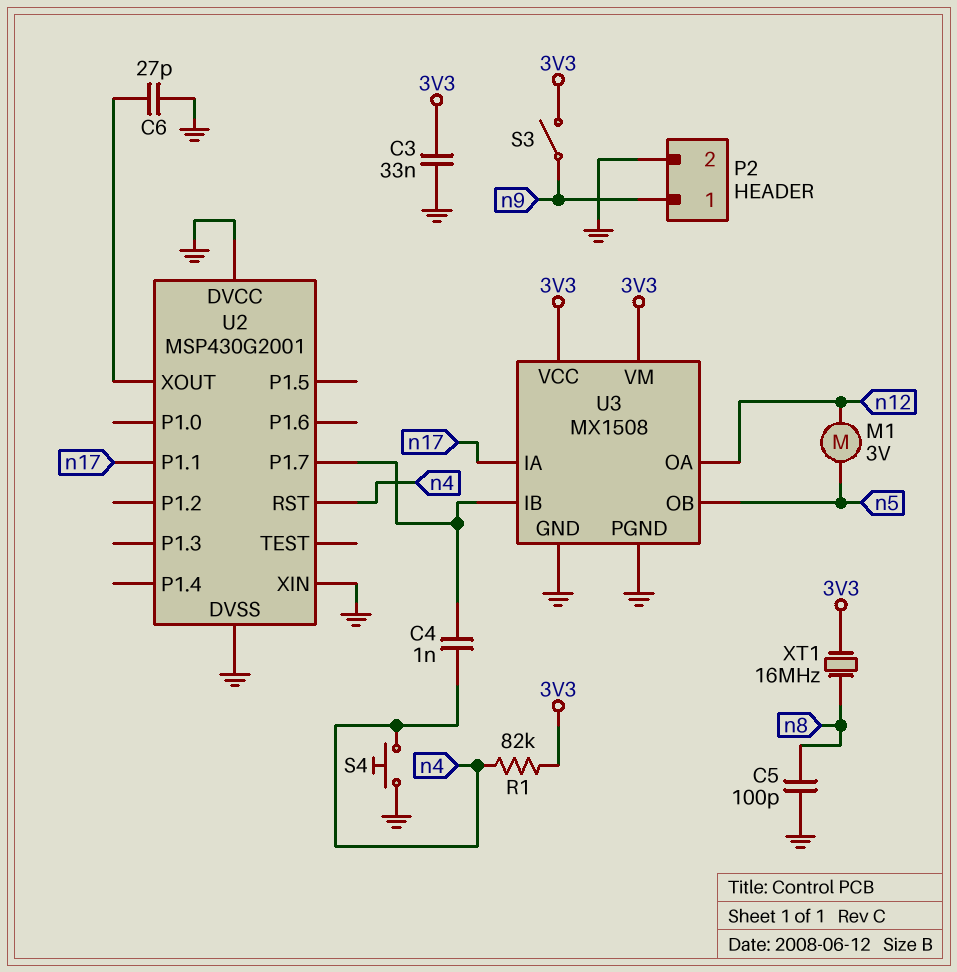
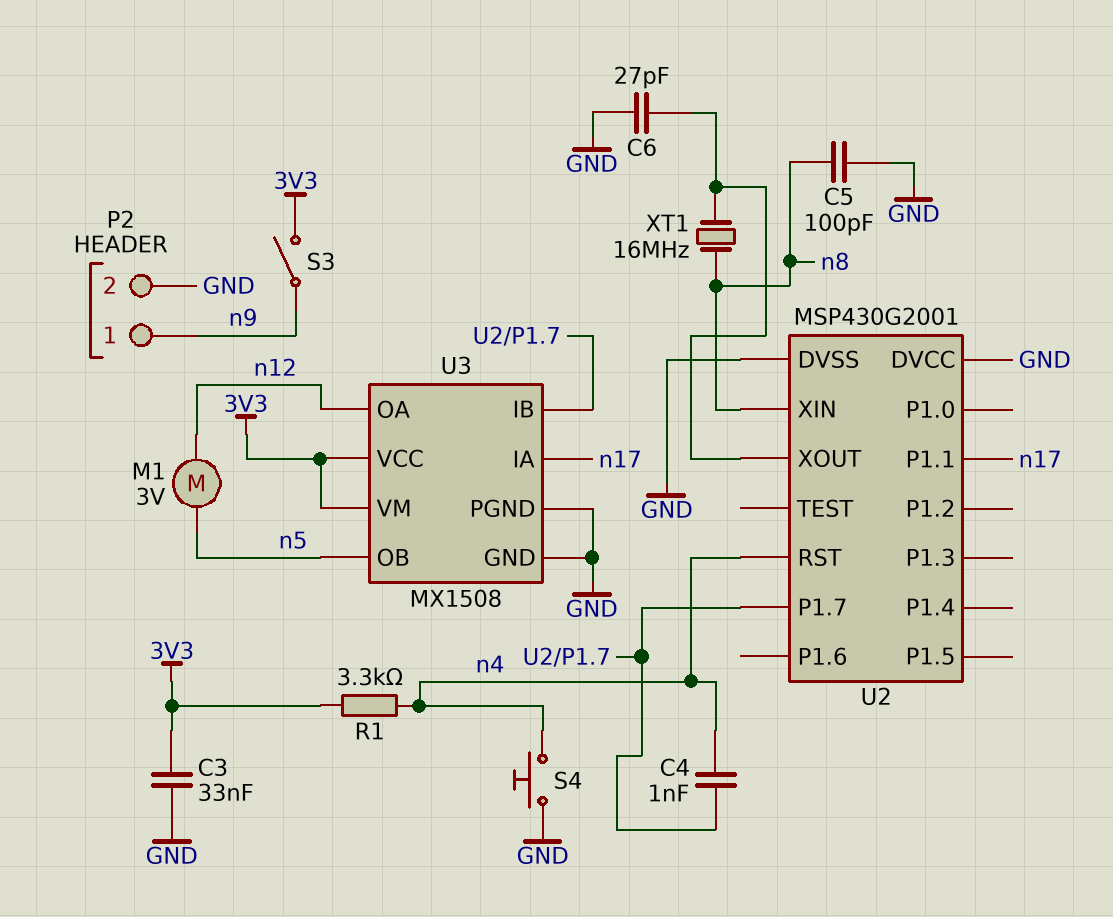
R1: 82k (3V3, n4) -> 3.3k (3V3, n4)
U2 pin XIN: GND -> n8
XT1: 16MHz (3V3, n8) -> 16MHz (U2/XOUT, n8)

